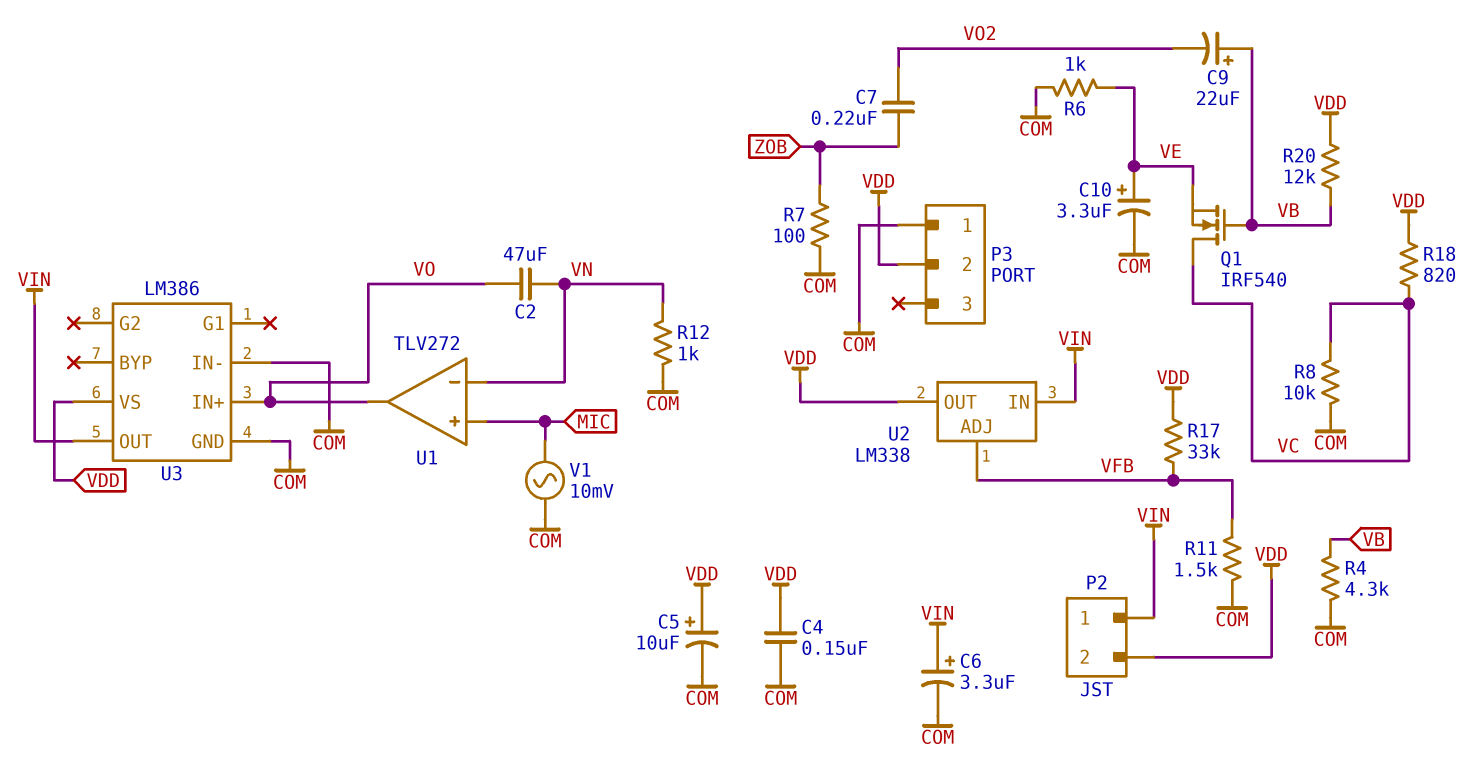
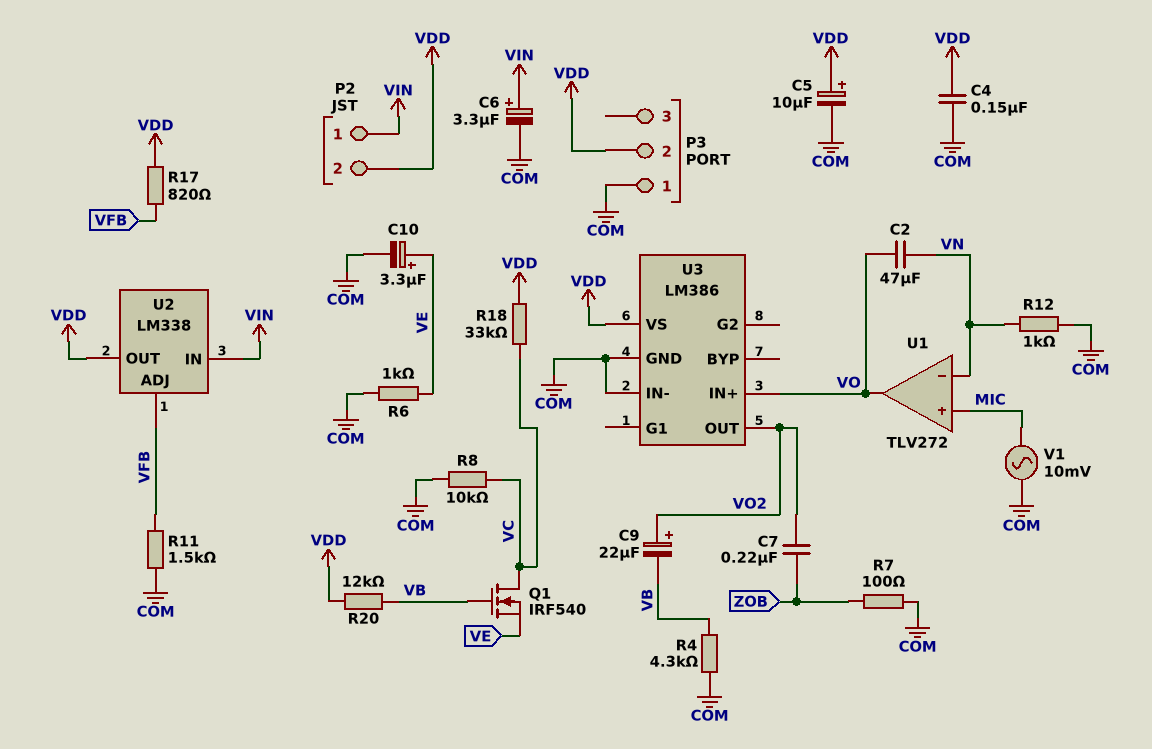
C9: 22uF (plus VB, minus VO2) -> 22uF (plus VO2, minus VB)
R17: 33k (VDD, VFB) -> 820 (VDD, VFB)
R18: 820 (VC, VDD) -> 33k (VC, VDD)
U3 pin OUT: VIN -> VO2

